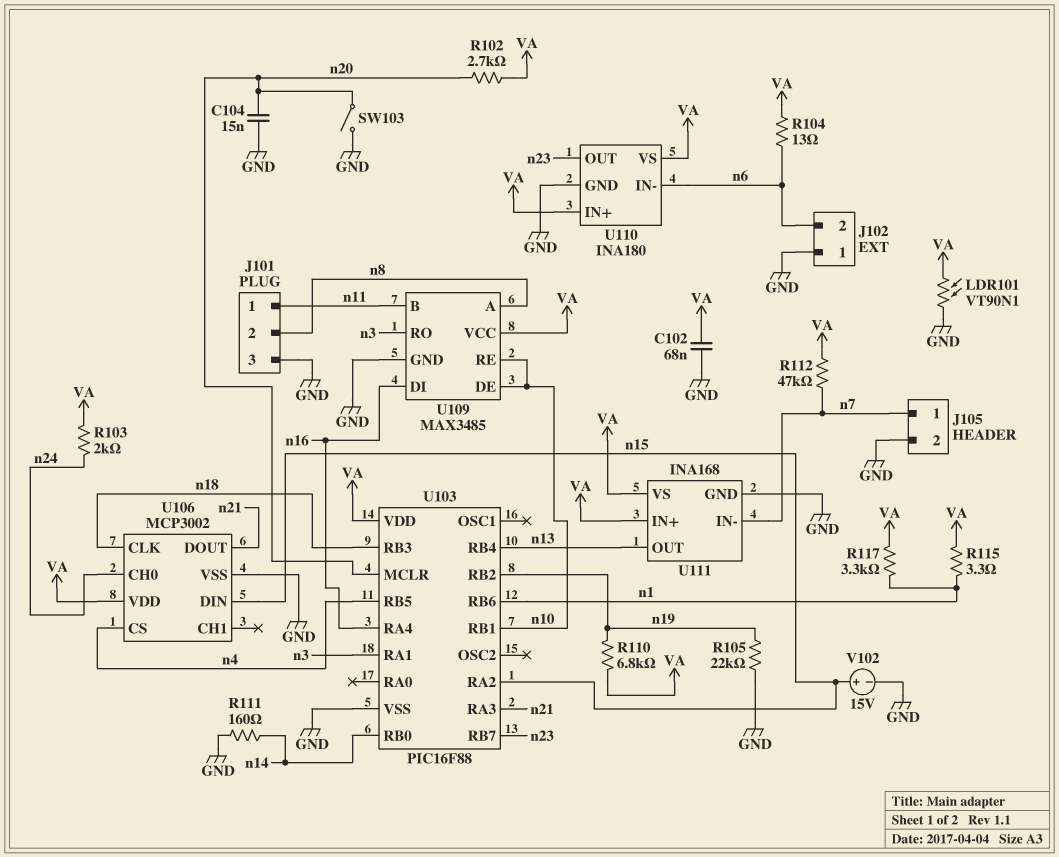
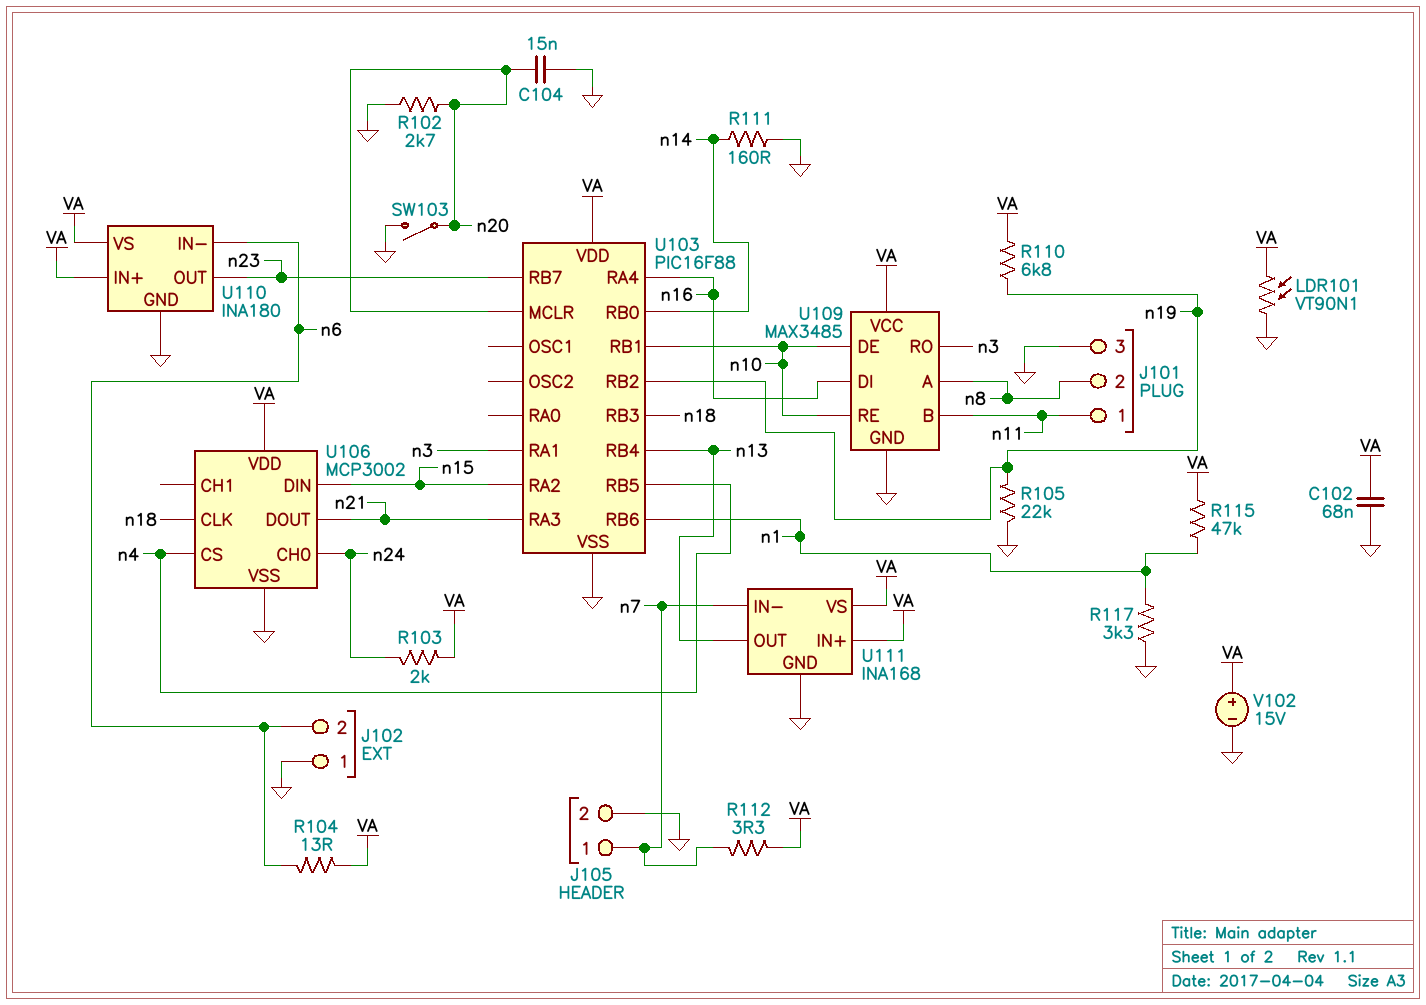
R102: 2.7k (VA, n20) -> 2.7k (GND, n20)
R112: 47k (VA, n7) -> 3.3 (VA, n7)
R115: 3.3 (VA, n1) -> 47k (VA, n1)
R117: 3.3k (VA, n1) -> 3.3k (GND, n1)
V102: 15V (plus n15, minus GND) -> 15V (plus VA, minus GND)

